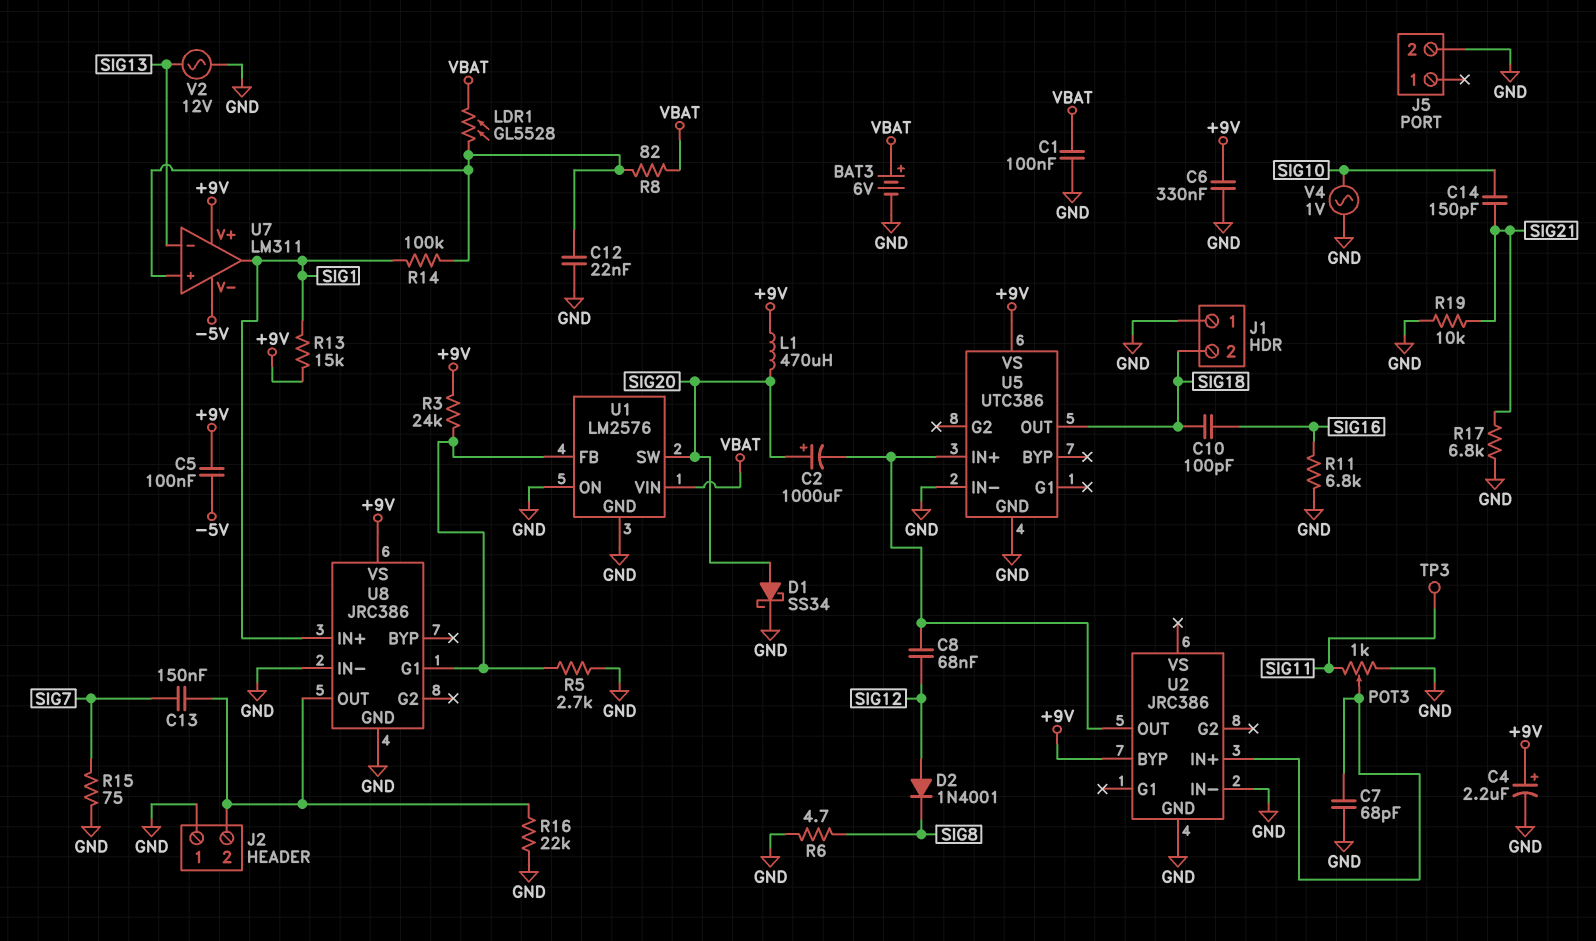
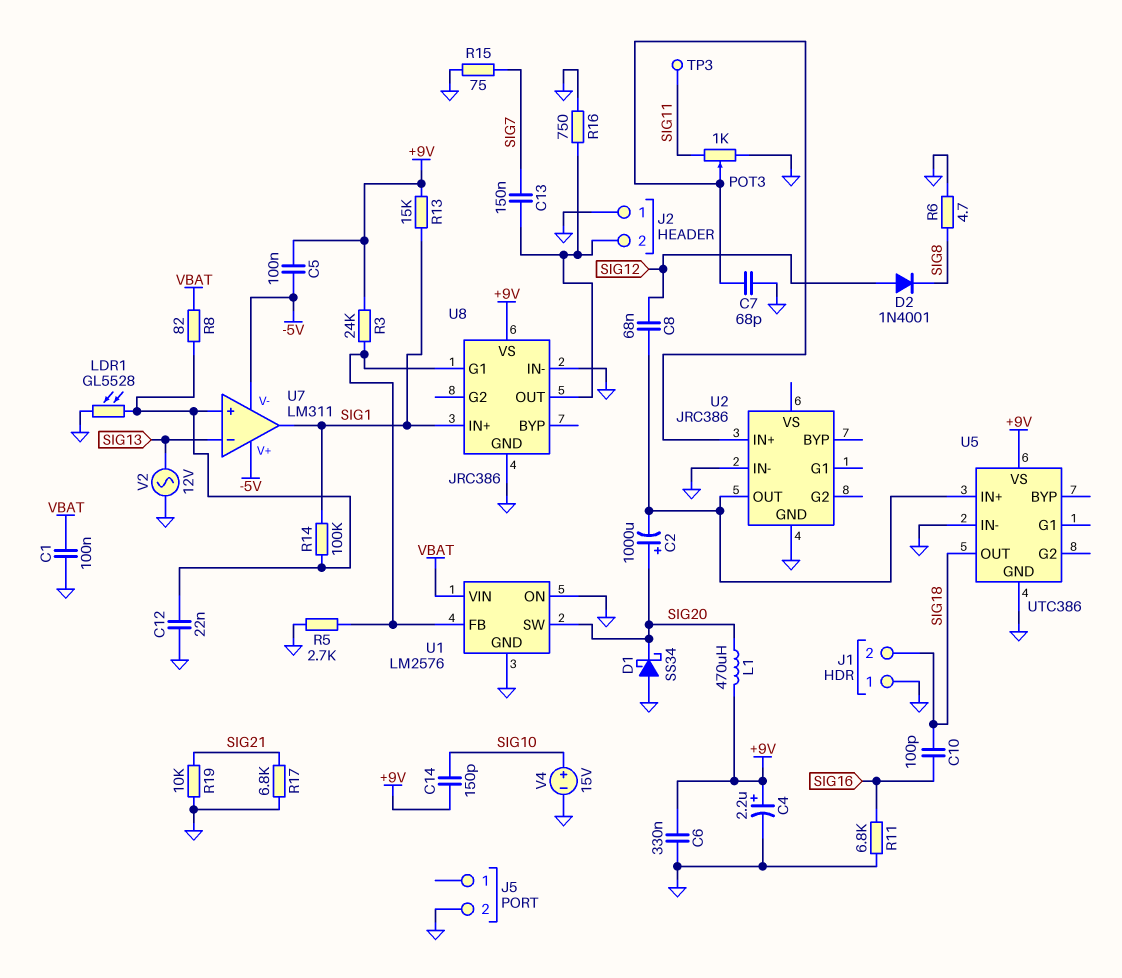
BAT3: 6V (plus VBAT, minus GND) -> none
C14: 150pF (SIG10, SIG21) -> 150pF (+9V, SIG10)
D1: schottky SS34 (A SIG20, K GND) -> schottky SS34 (A GND, K SIG20)
LDR1: GL5528 (U7/in+, VBAT) -> GL5528 (GND, U7/in+)
R16: 22k (GND, J2/2) -> 750 (GND, J2/2)
U2 pin BYP: +9V -> none
U7 pin V+: +9V -> -5V
V4: AC 1V (GND, SIG10) -> 15V (plus SIG10, minus GND)

